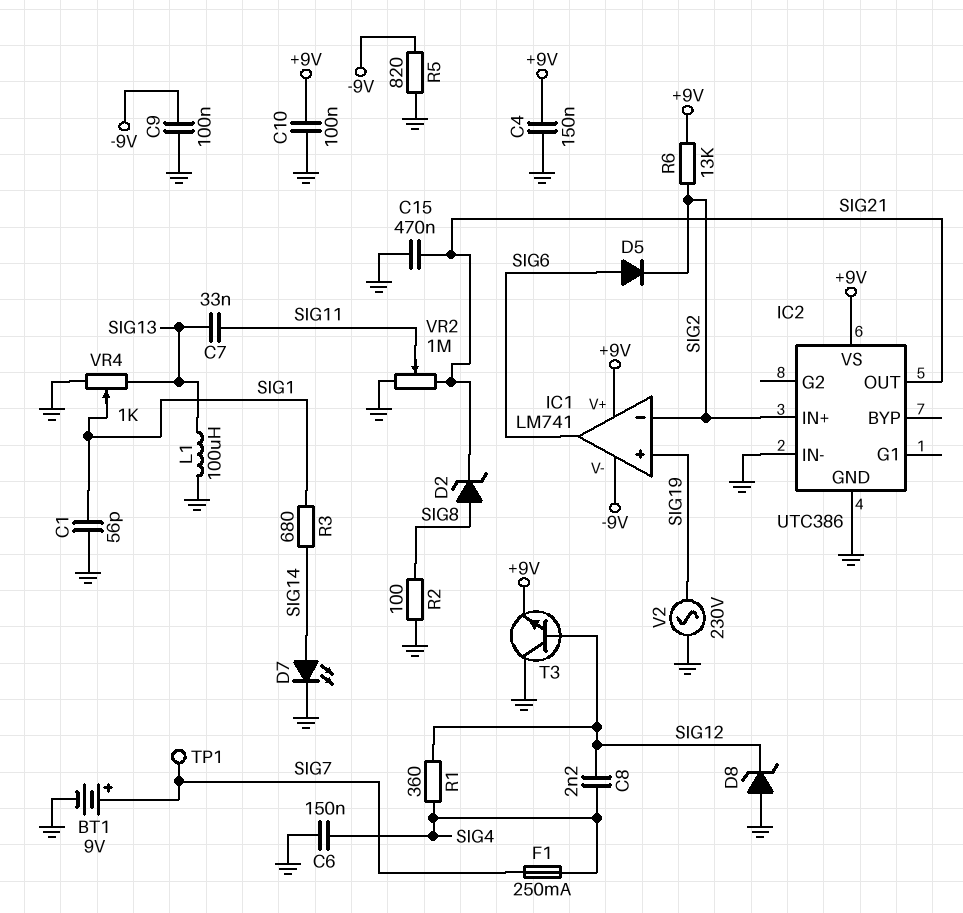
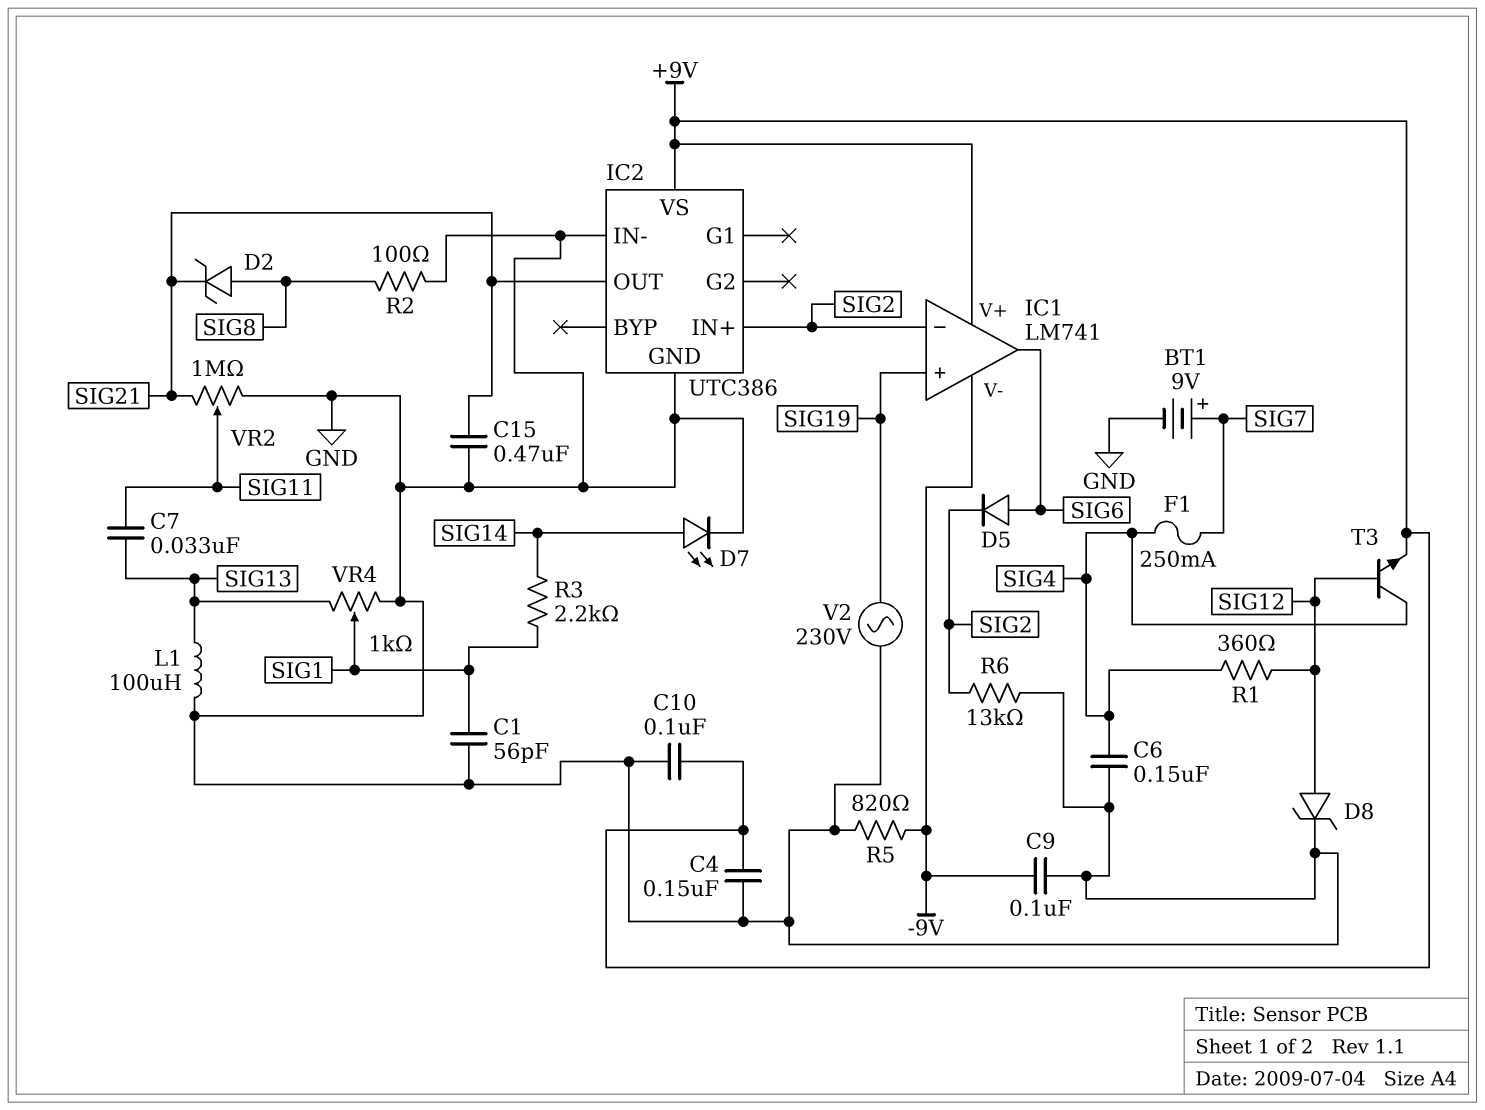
C8: 2.2nF (SIG4, SIG12) -> none
D8: zener (A GND, K SIG12) -> zener (A SIG12, K GND)
R3: 680 (SIG1, SIG14) -> 2.2k (SIG1, SIG14)
R6: 13k (+9V, SIG2) -> 13k (GND, SIG2)
T3: NPN (B SIG12, C GND, E +9V) -> NPN (B SIG12, C SIG4, E +9V)
TP1: test point (SIG7) -> none

